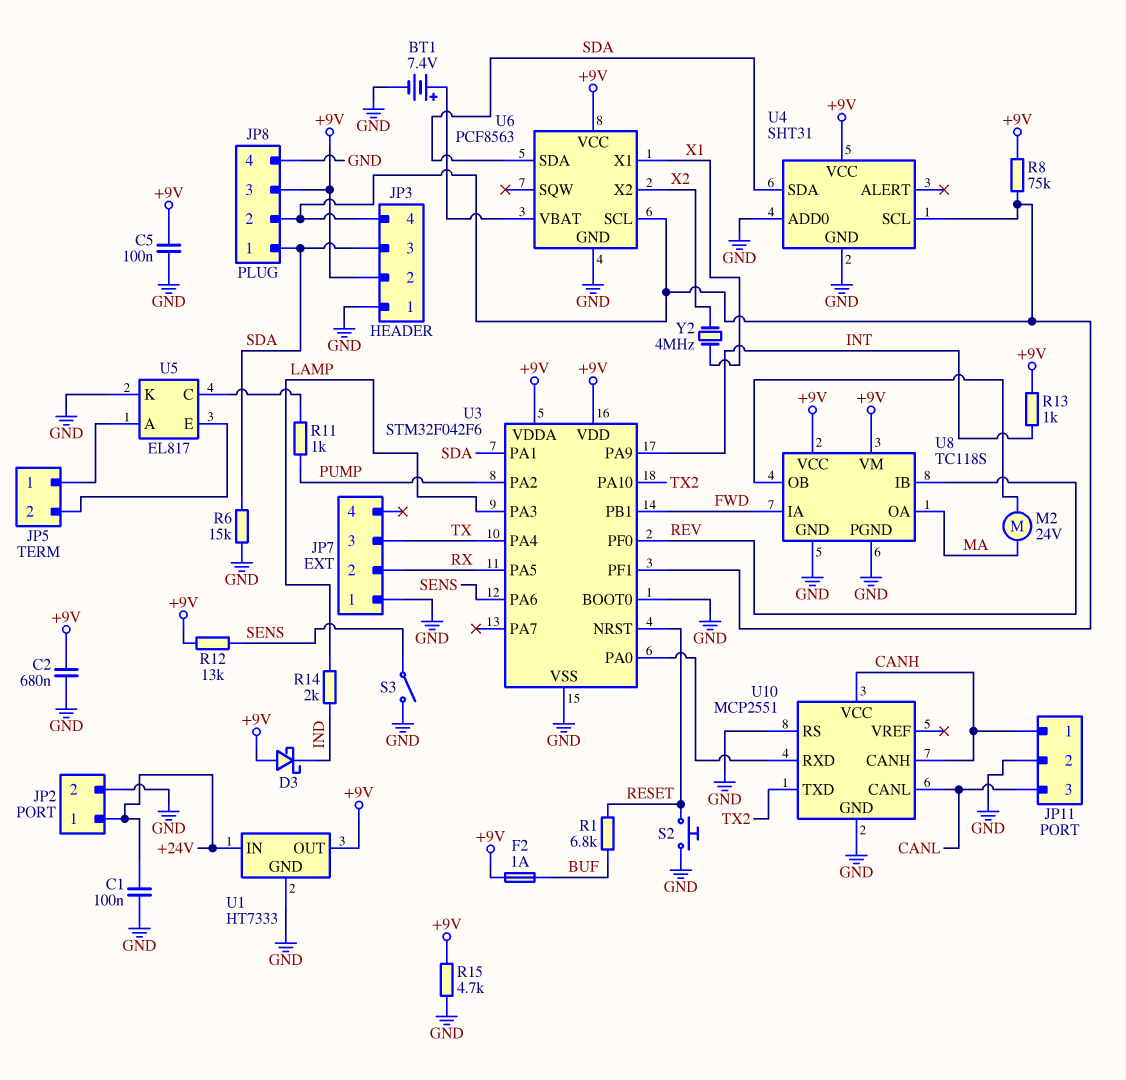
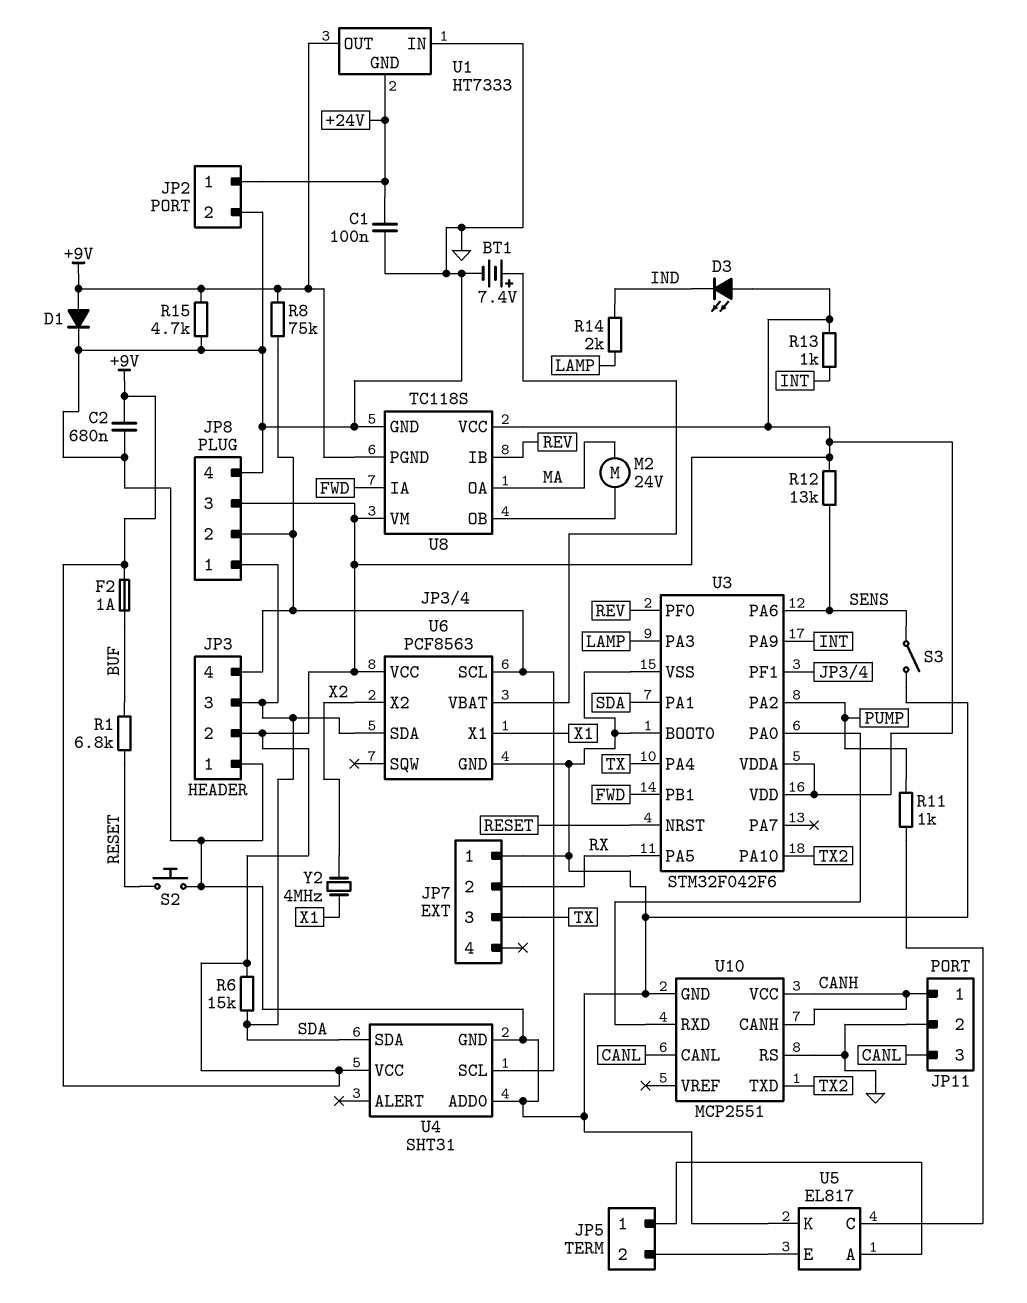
C5: 100nF (+9V, GND) -> none
D1: none -> diode (A +9V, K GND)
D3: schottky (A +9V, K IND) -> LED (A +9V, K IND)
R6: 15k (GND, SDA) -> 15k (+9V, SDA)
U1 pin GND: GND -> +24V
U1 pin IN: +24V -> GND
U8 pin PGND: GND -> +9V

